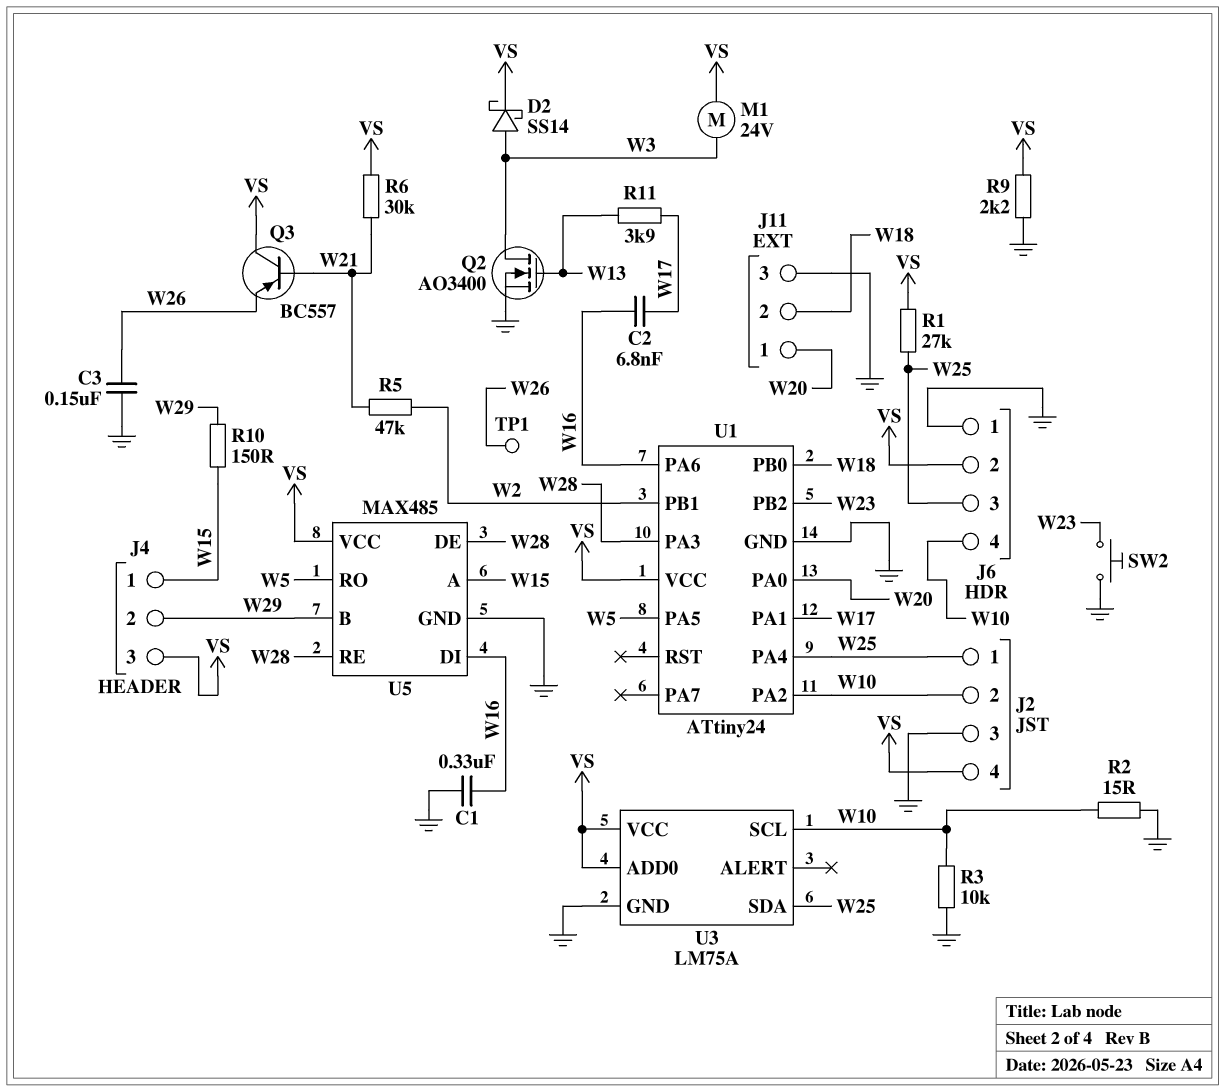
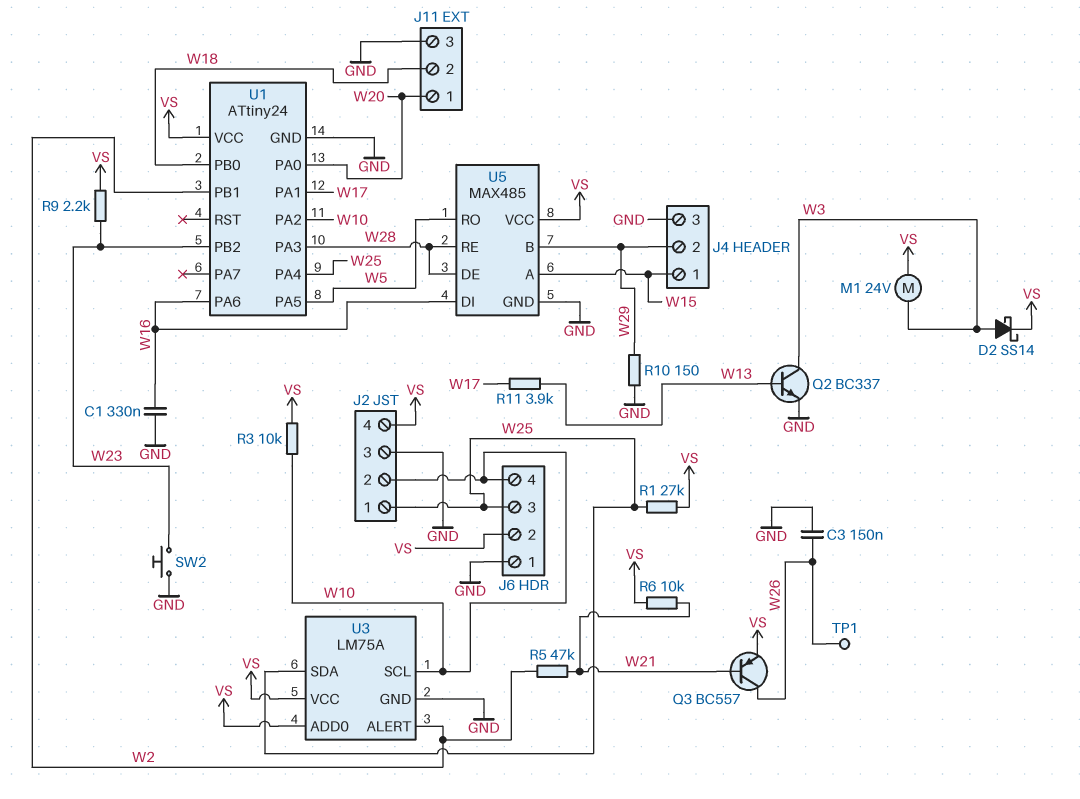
C2: 6.8nF (W16, W17) -> none
J4 pin 3: VS -> GND
Q2: NMOS AO3400 (G W13, D W3, S GND) -> NPN BC337 (B W13, C W3, E GND)
Q3: PNP BC557 (B W21, C VS, E W26) -> PNP BC557 (B W21, C W26, E VS)
R2: 15 (GND, W10) -> none
R3: 10k (GND, W10) -> 10k (VS, W10)
R6: 30k (VS, W21) -> 10k (VS, W21)
R9: 2.2k (GND, VS) -> 2.2k (VS, W23)
R10: 150 (W15, W29) -> 150 (GND, W29)
U3 pin ALERT: none -> W2

